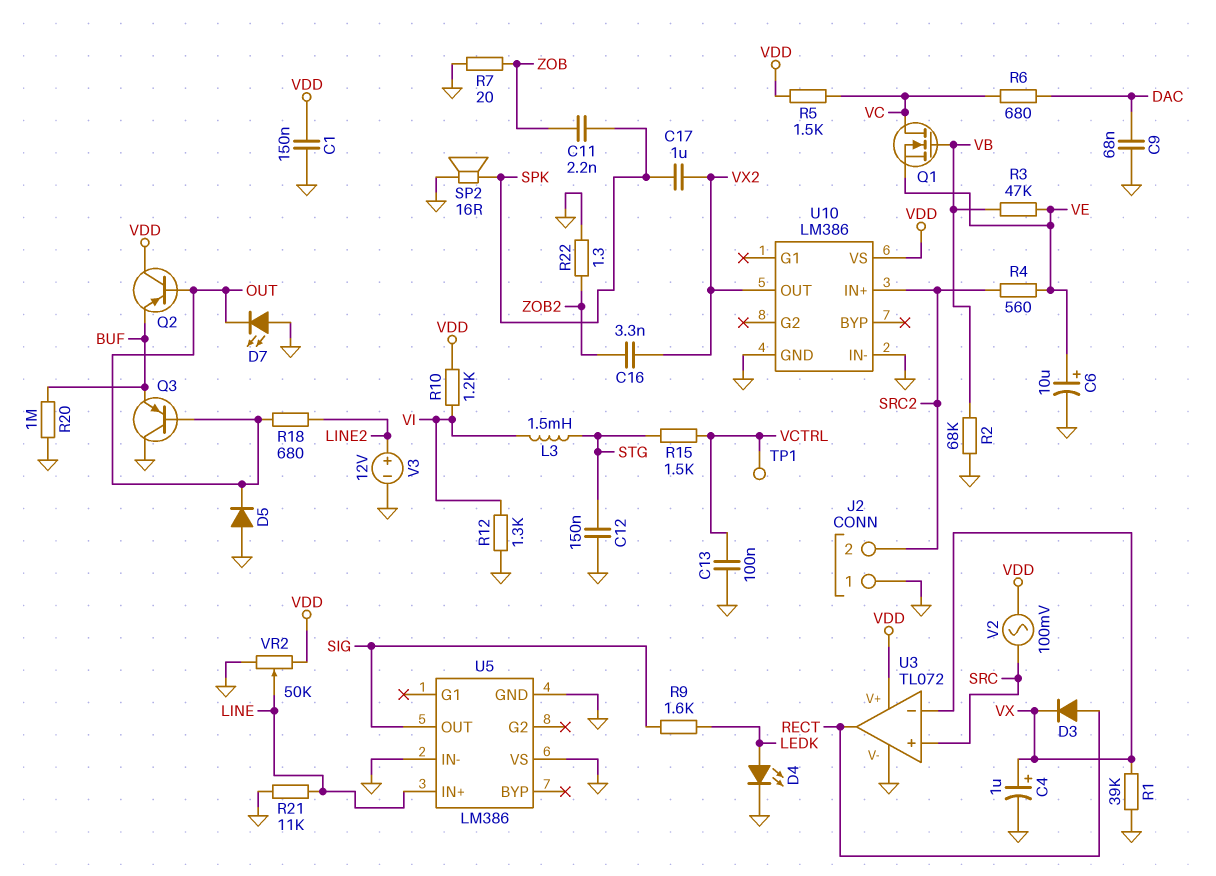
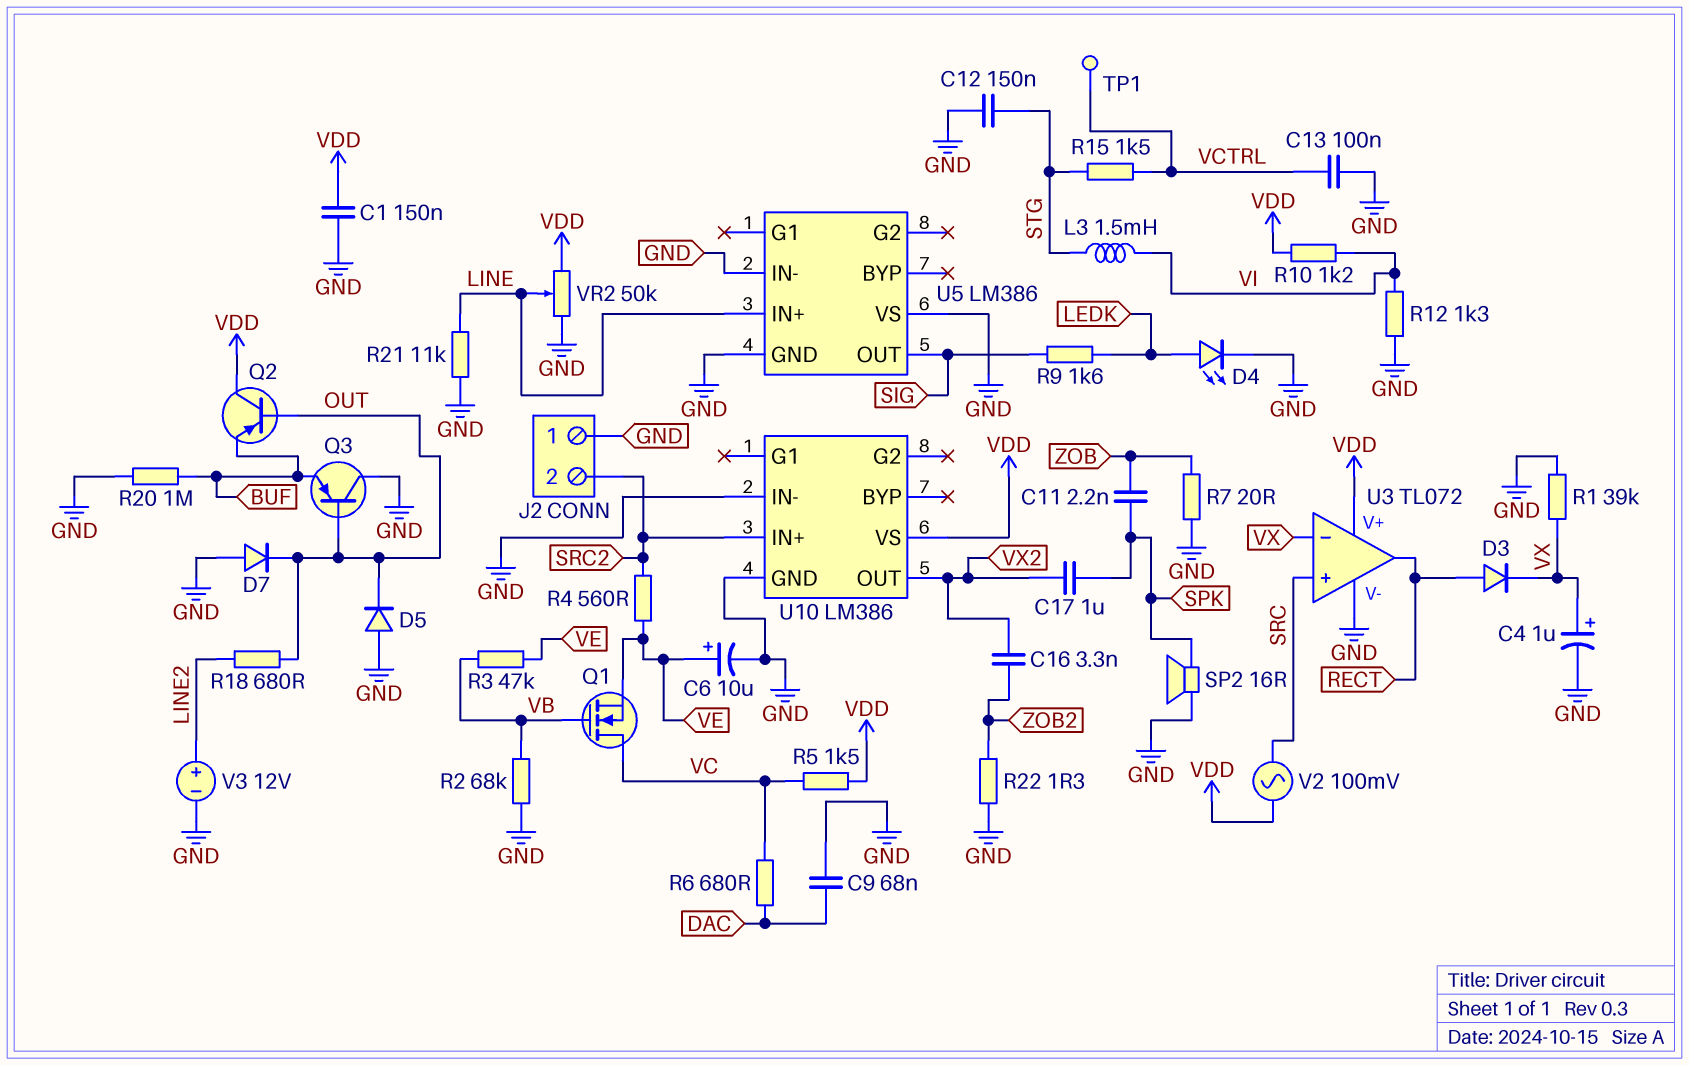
D7: LED (A GND, K OUT) -> diode (A GND, K OUT)

